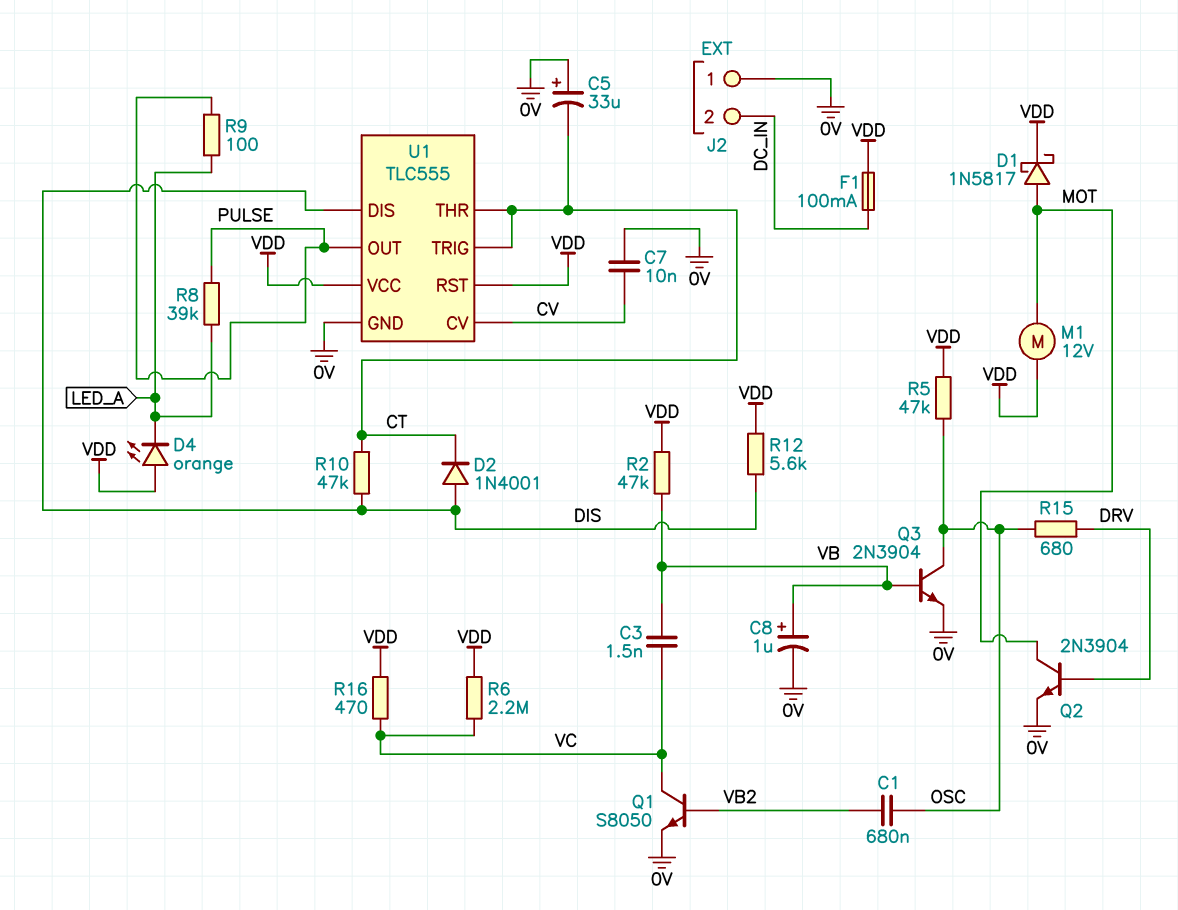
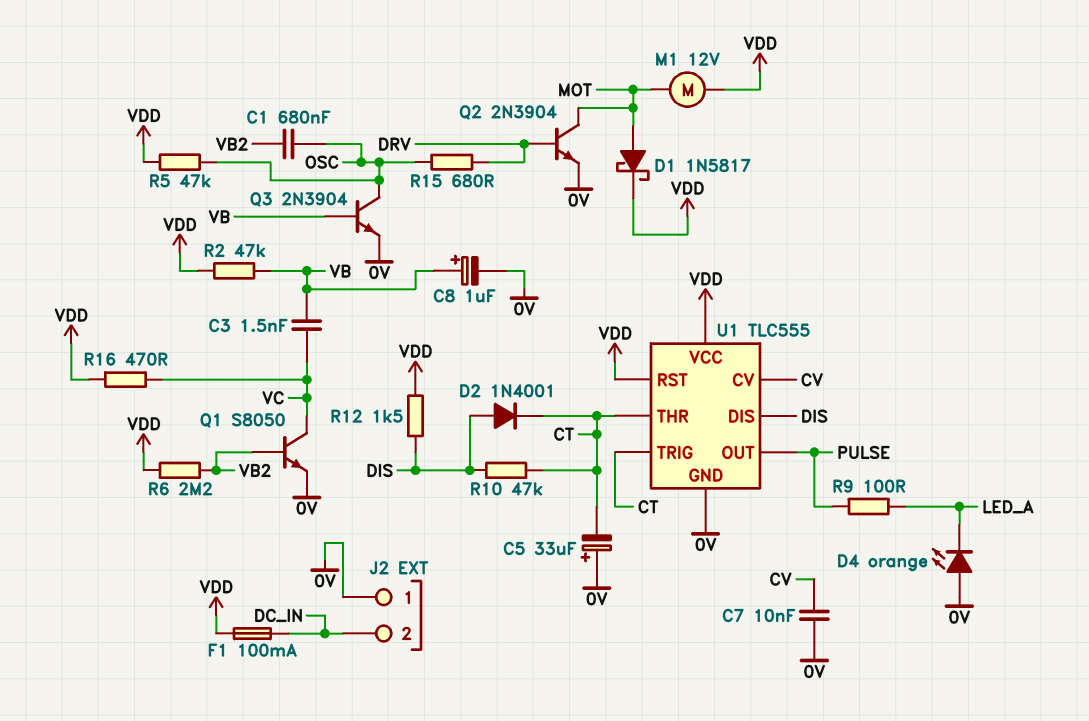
D4: LED orange (A VDD, K LED_A) -> LED orange (A 0V, K LED_A)
R6: 2.2M (VC, VDD) -> 2.2M (VB2, VDD)
R8: 39k (LED_A, PULSE) -> none
R12: 5.6k (DIS, VDD) -> 1.5k (DIS, VDD)

